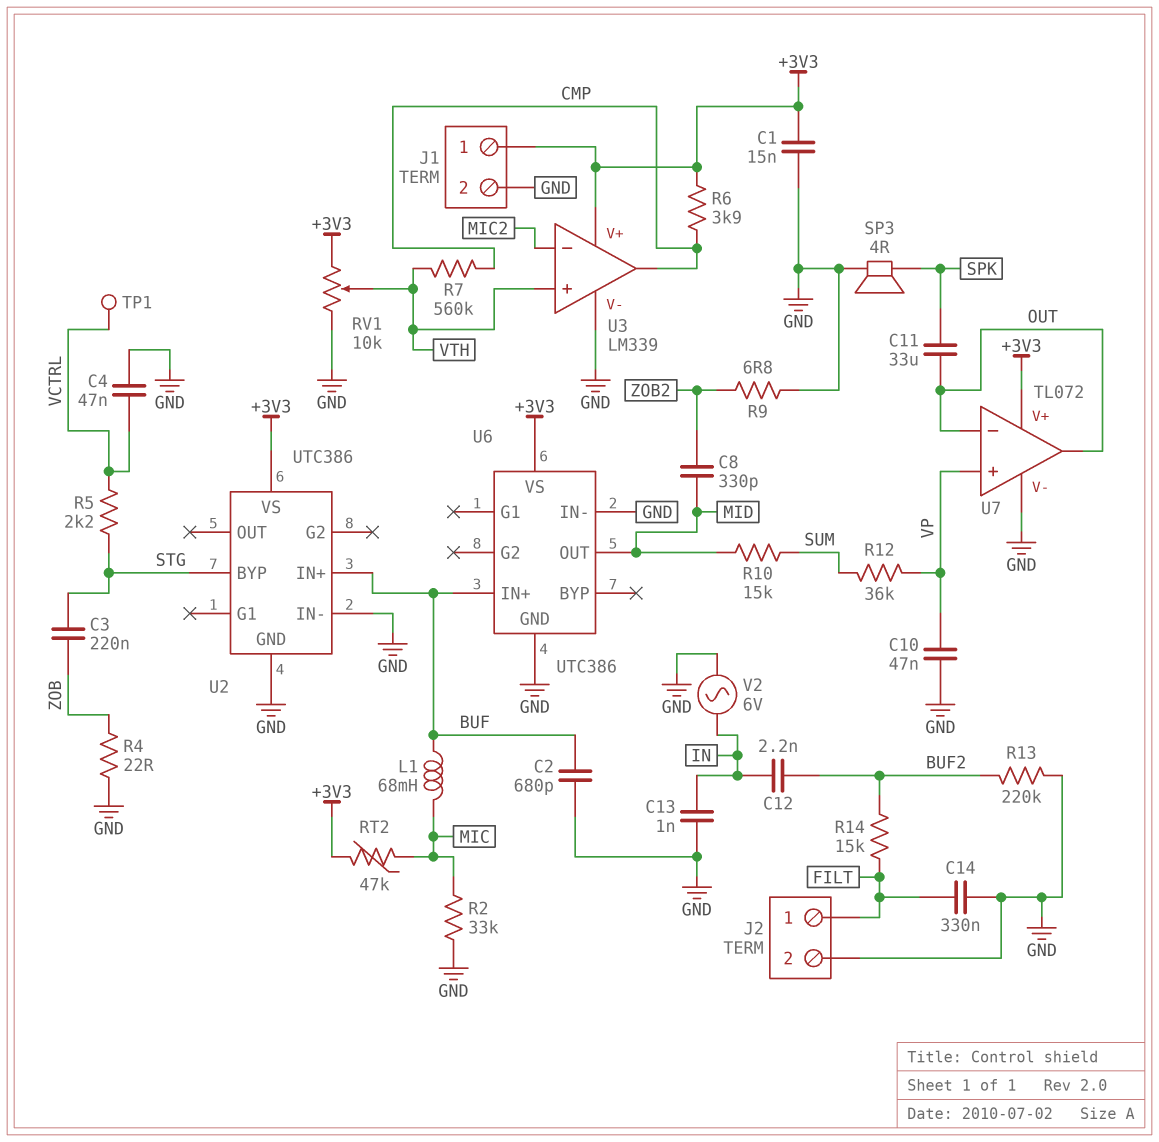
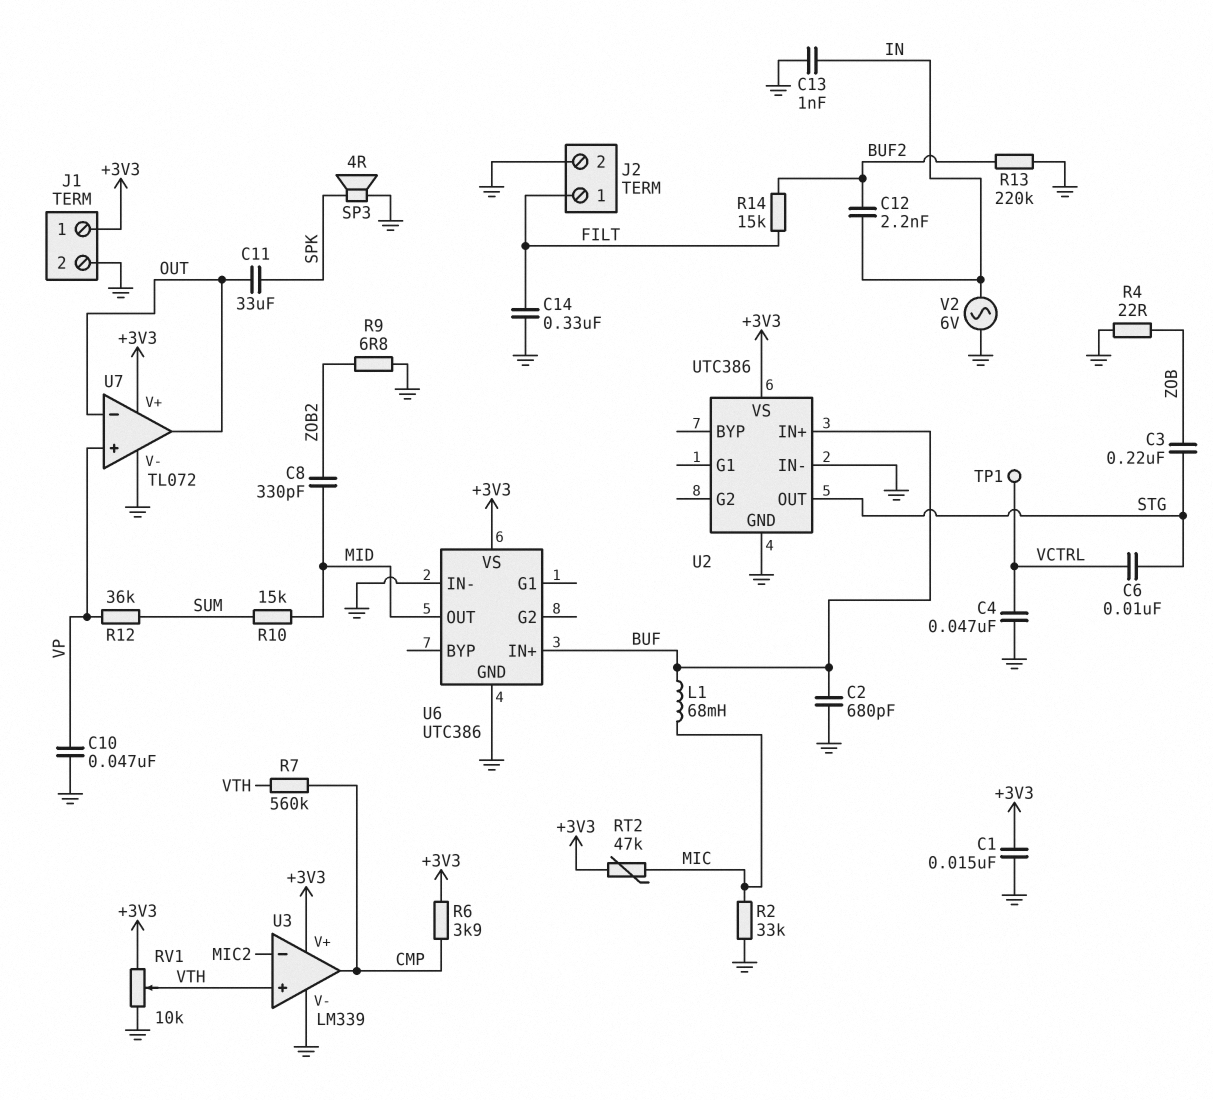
C6: none -> 10nF (STG, VCTRL)
R5: 2.2k (STG, VCTRL) -> none
U2 pin BYP: STG -> none
U2 pin OUT: none -> STG

